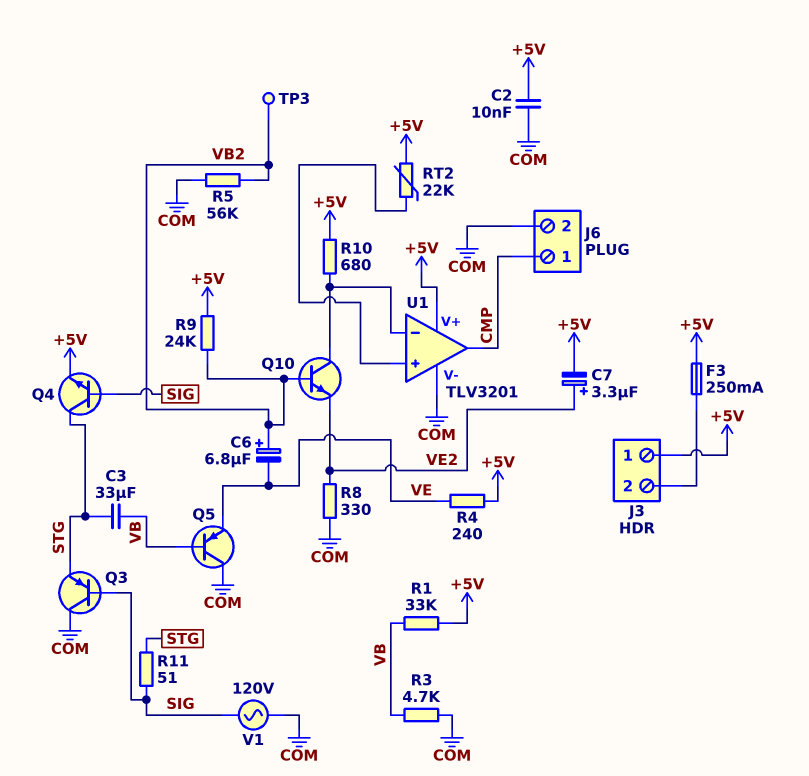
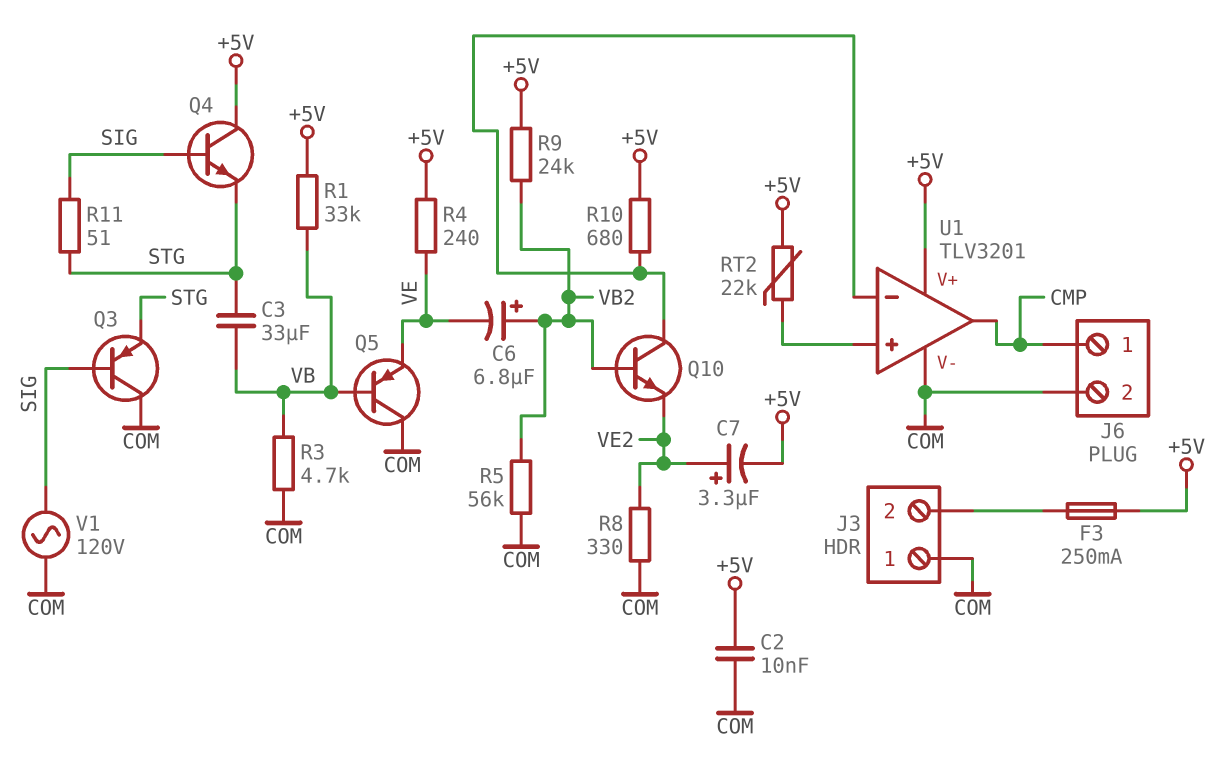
J3 pin 1: +5V -> COM
Q4: NPN (B SIG, C STG, E +5V) -> NPN (B SIG, C +5V, E STG)
TP3: test point (VB2) -> none

